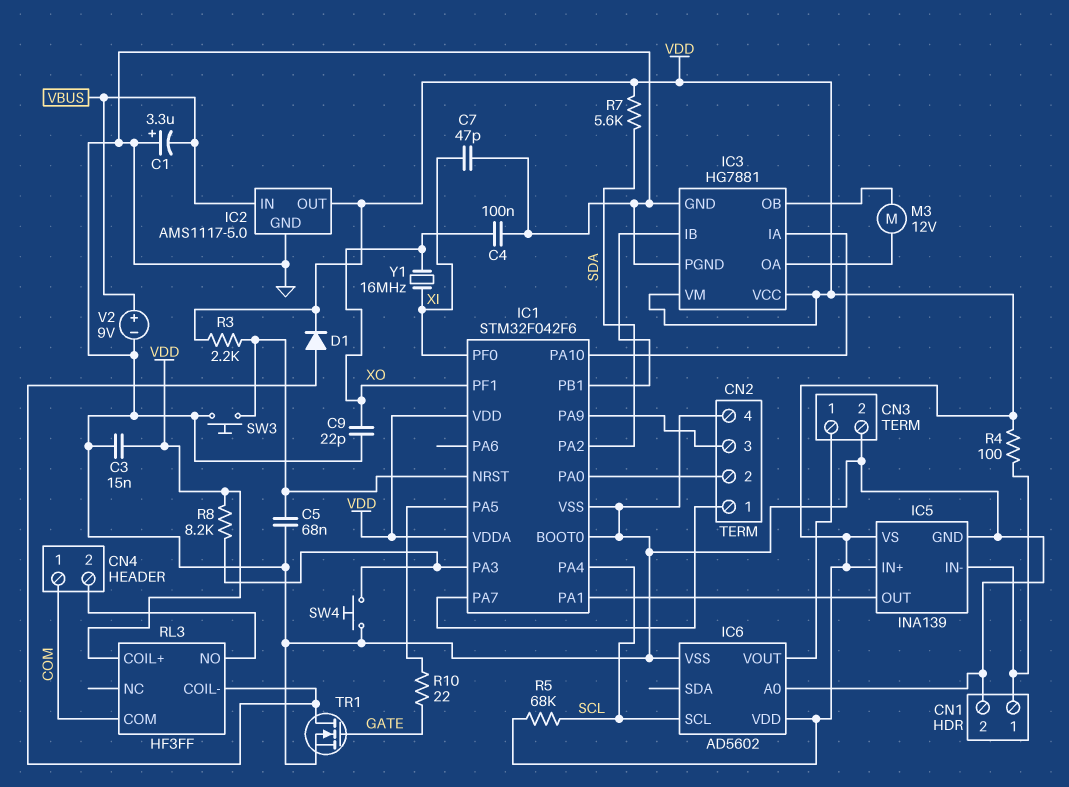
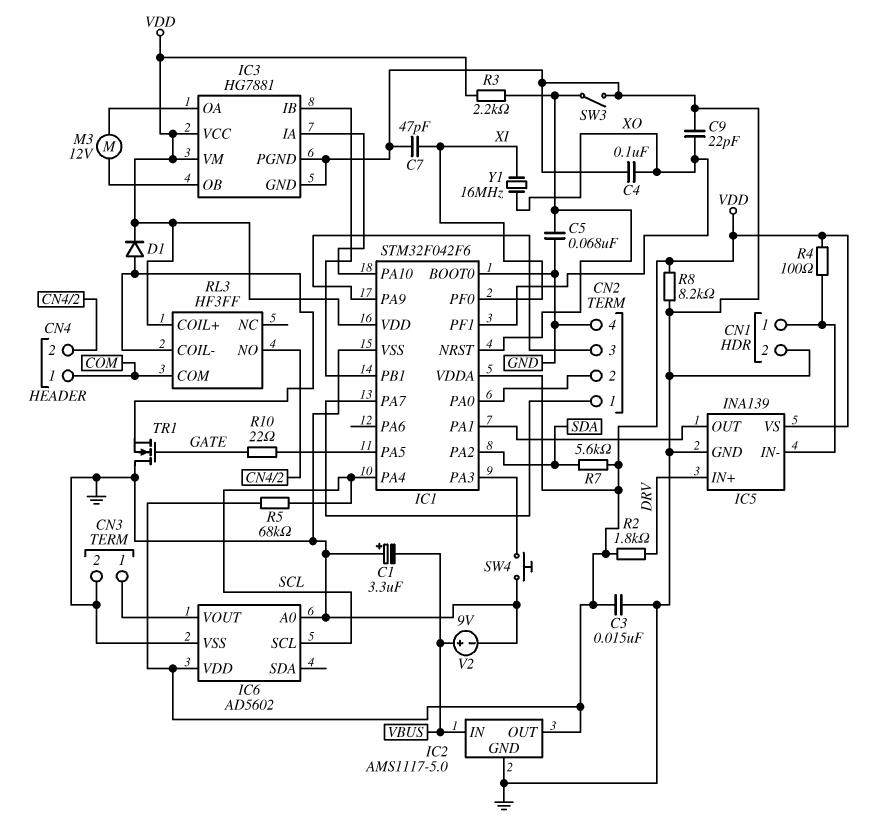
IC5 pin IN+: VDD -> DRV
R2: none -> 1.8k (DRV, VDD)
R8: 8.2k (IC1/PA3, VDD) -> 8.2k (GND, VDD)
SW3: button (GND, IC1/NRST) -> switch (GND, IC1/NRST)
TR1: NMOS (G GATE, D RL3/COIL-, S GND) -> NMOS (G GATE, D GND, S RL3/COIL-)

